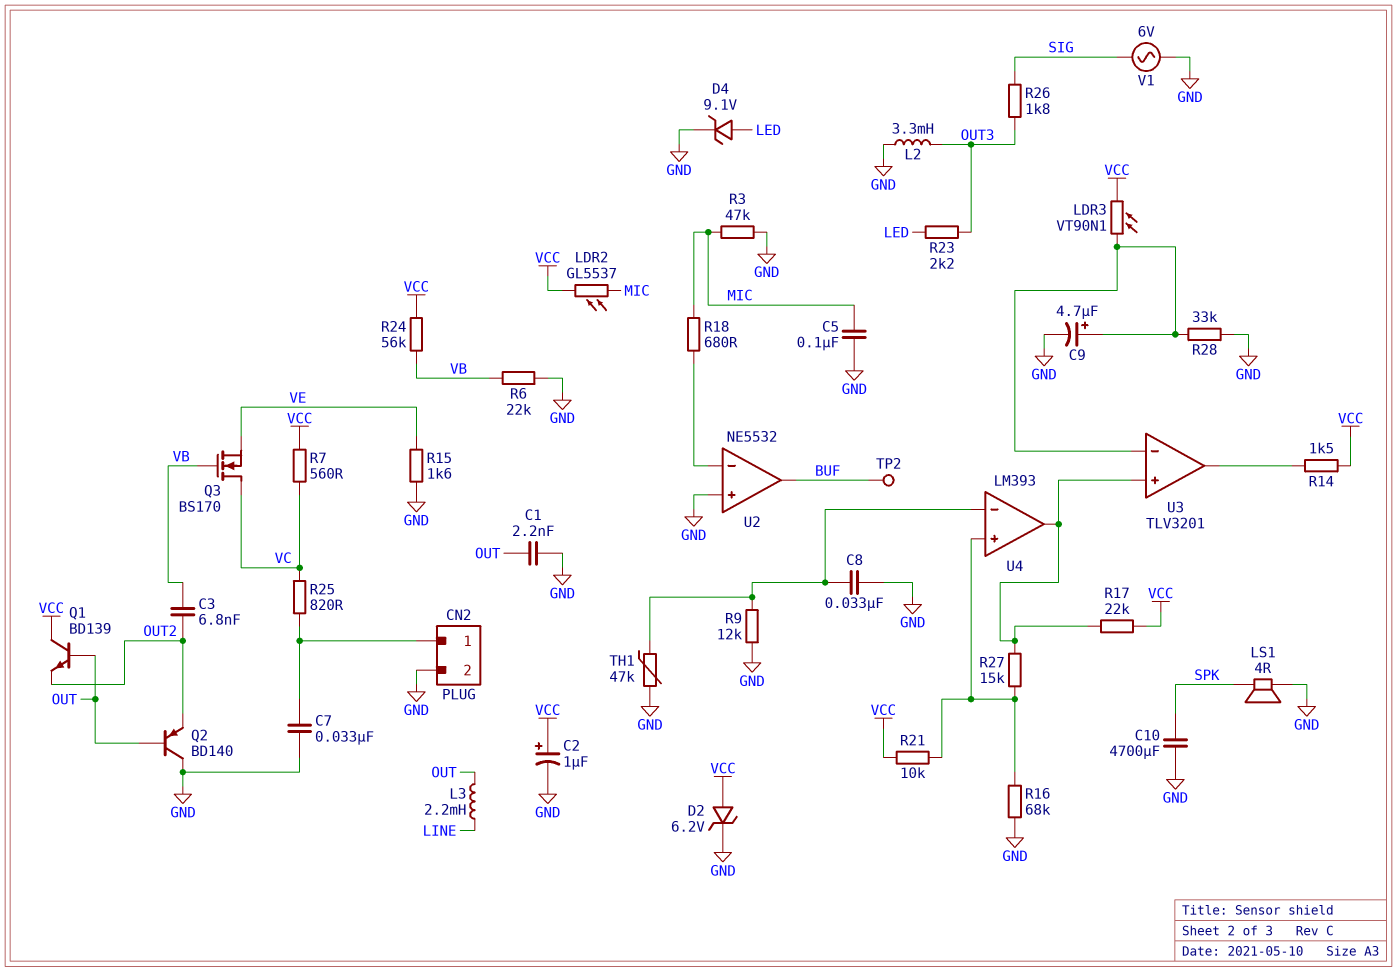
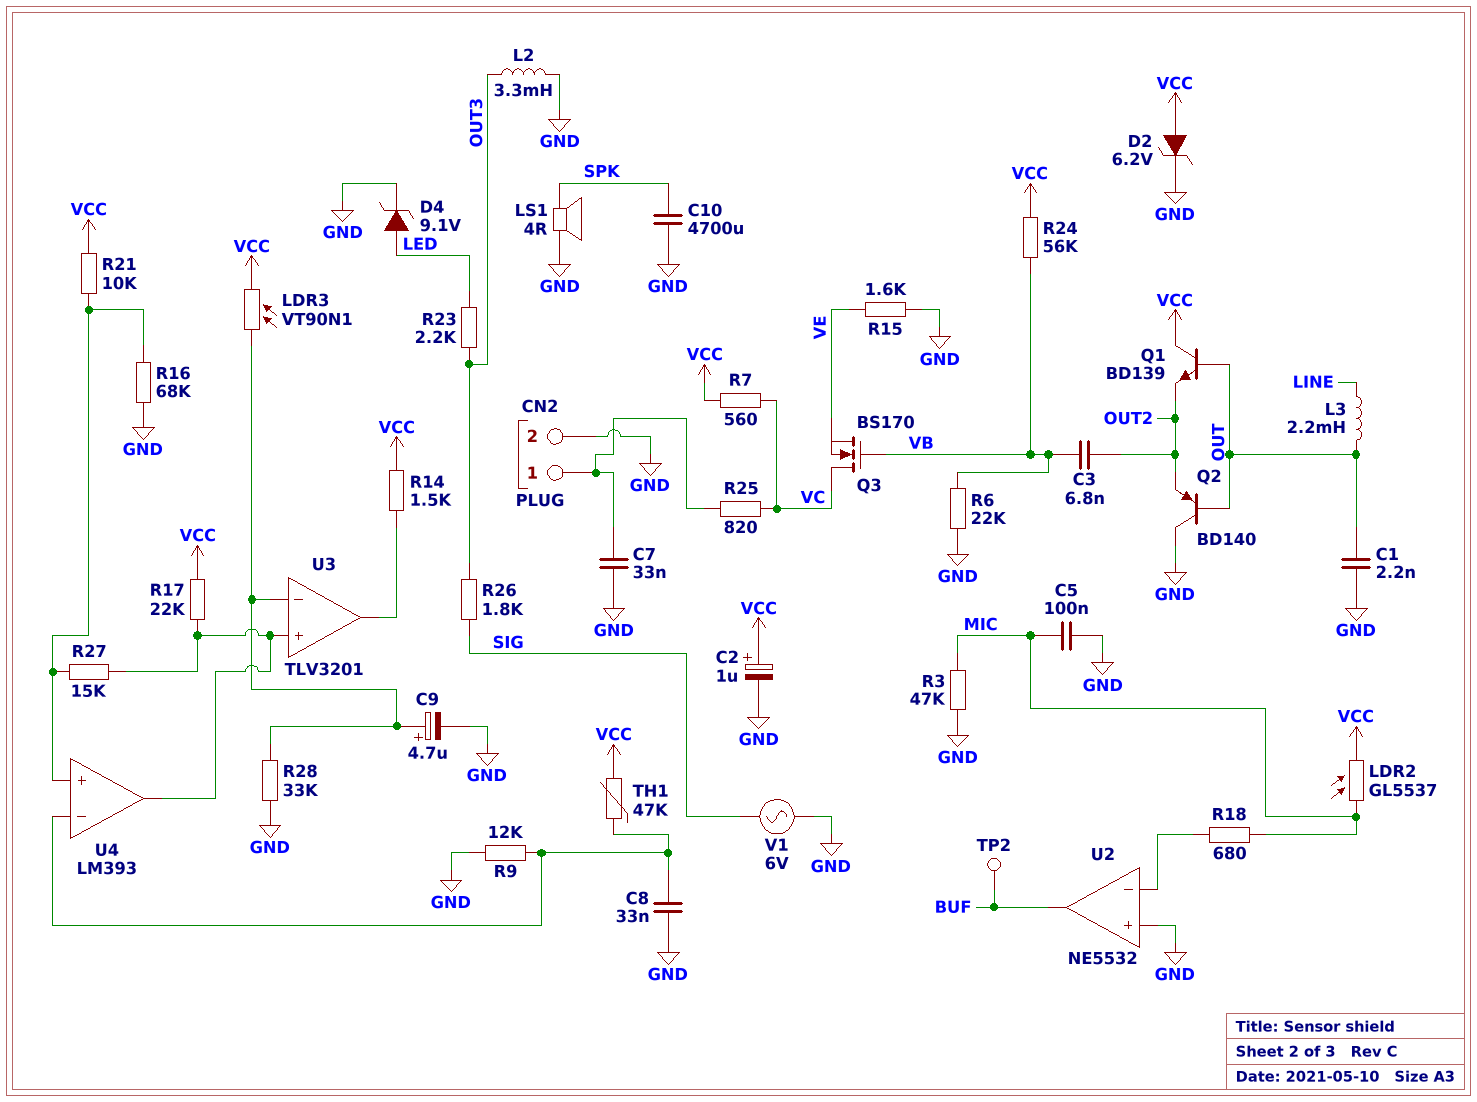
TH1: 47k (GND, U4/in-) -> 47k (U4/in-, VCC)

